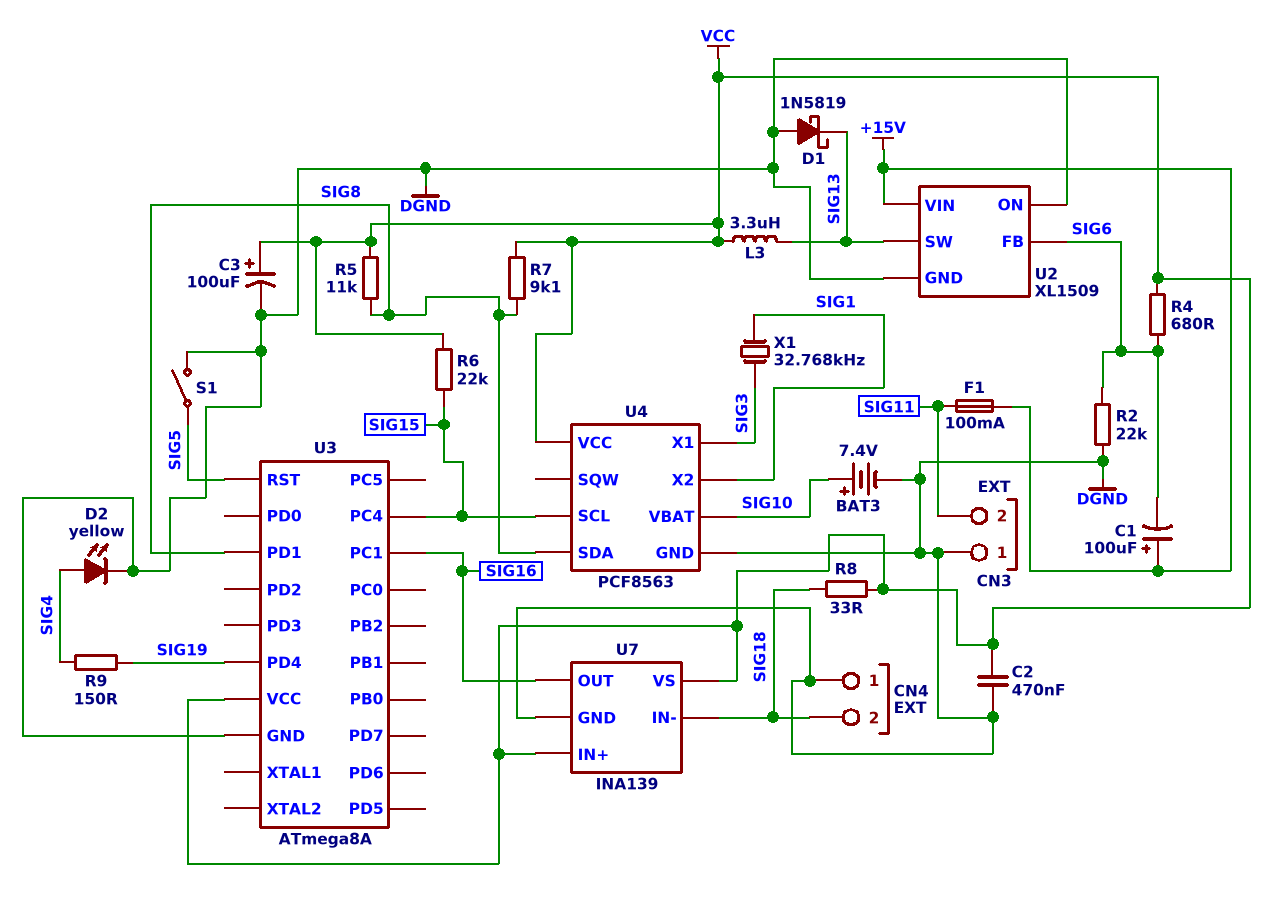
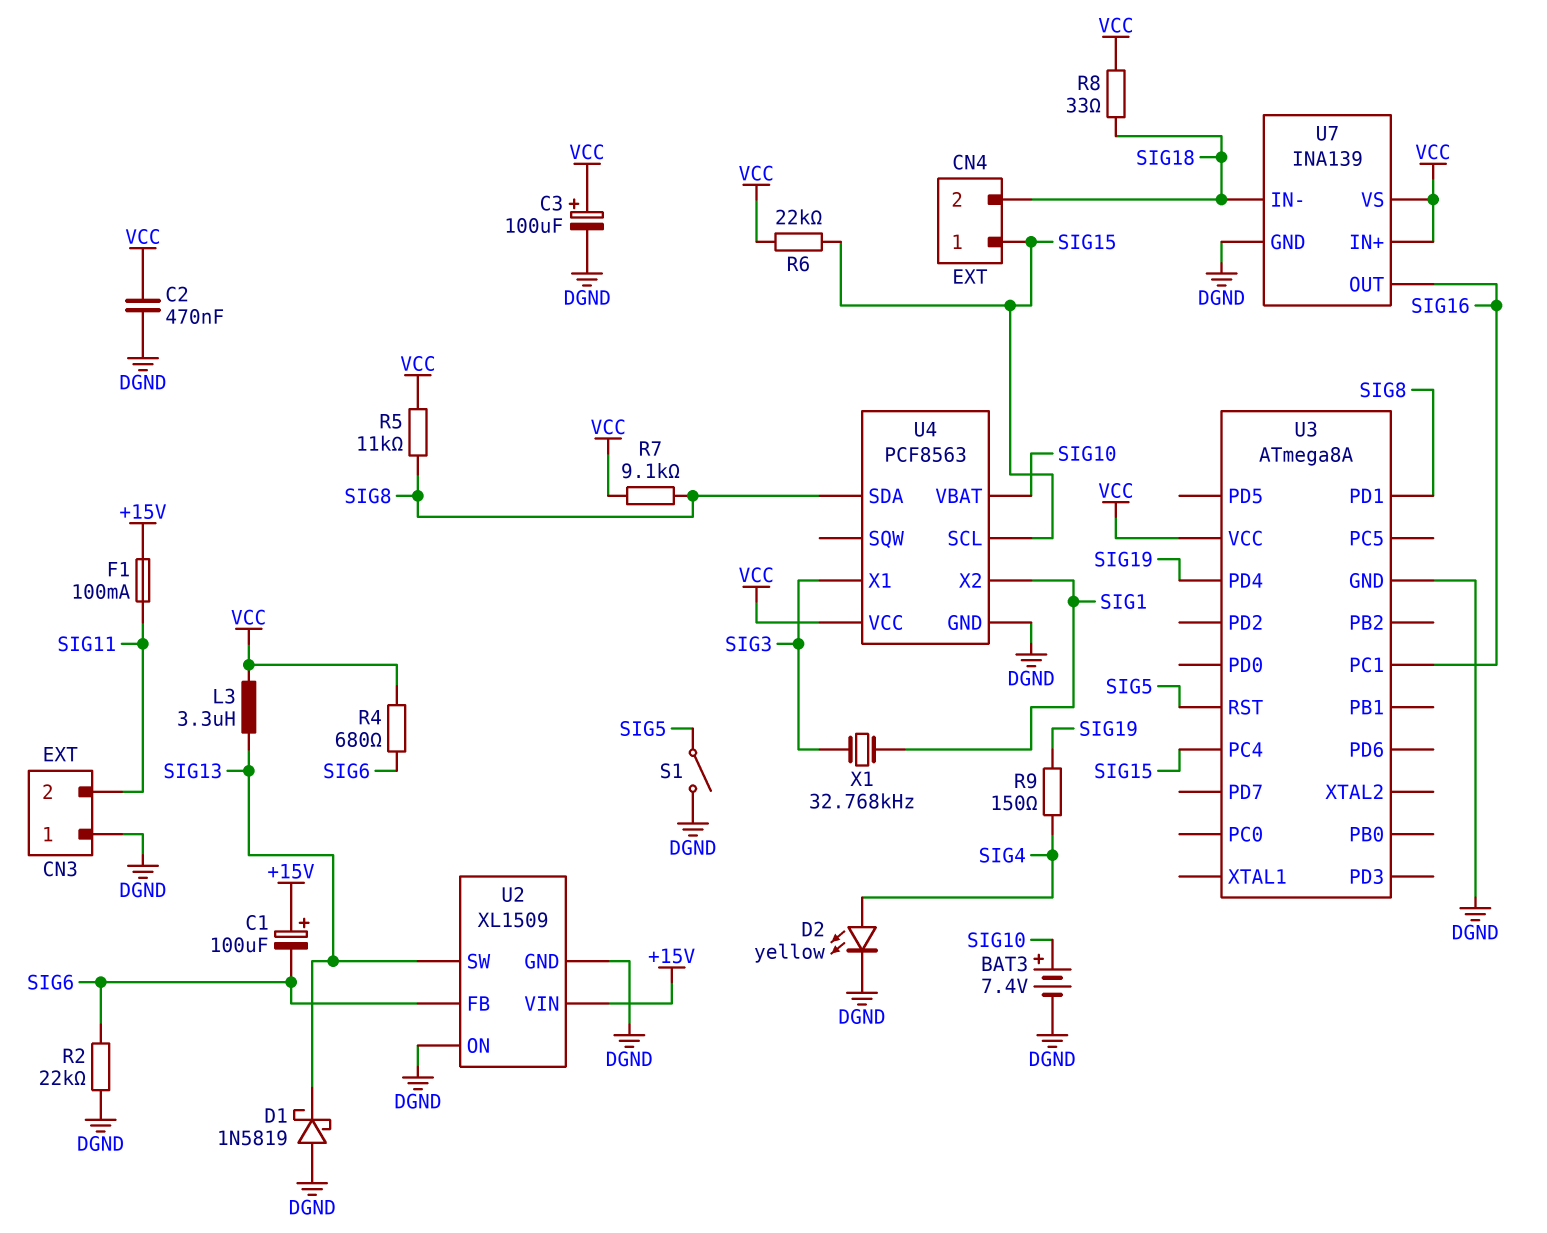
CN4 pin 1: DGND -> SIG15

